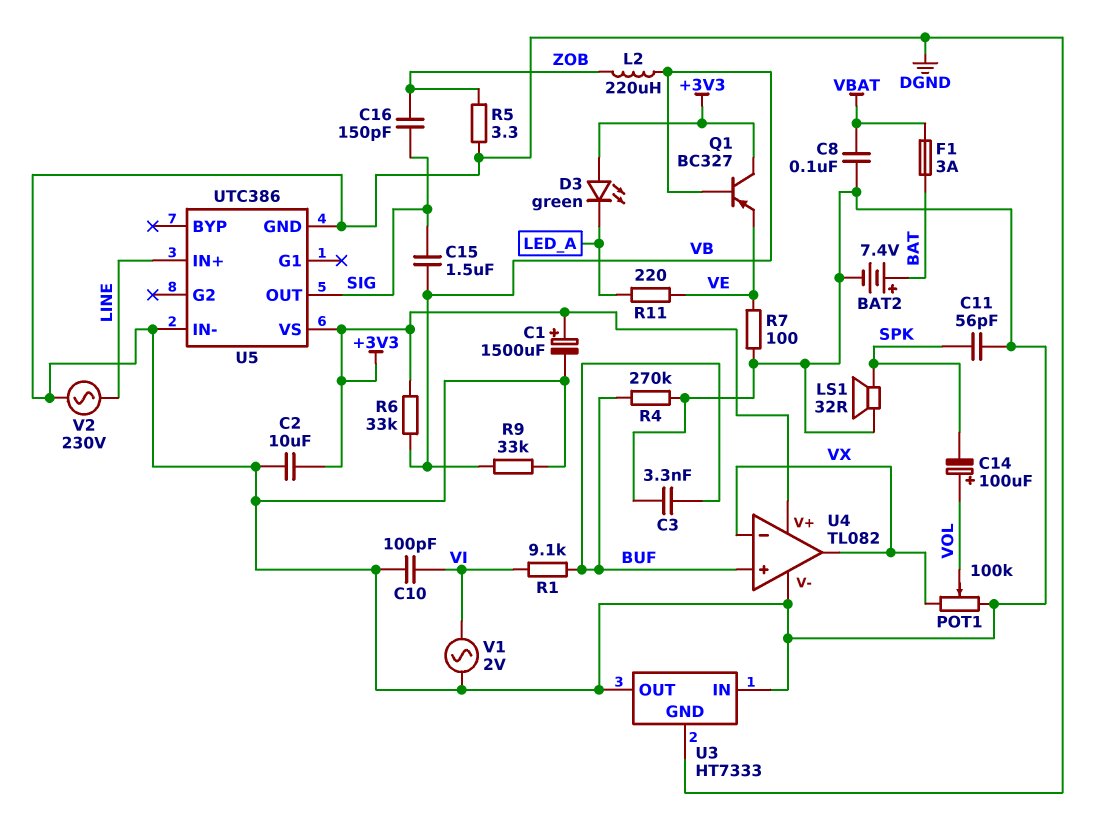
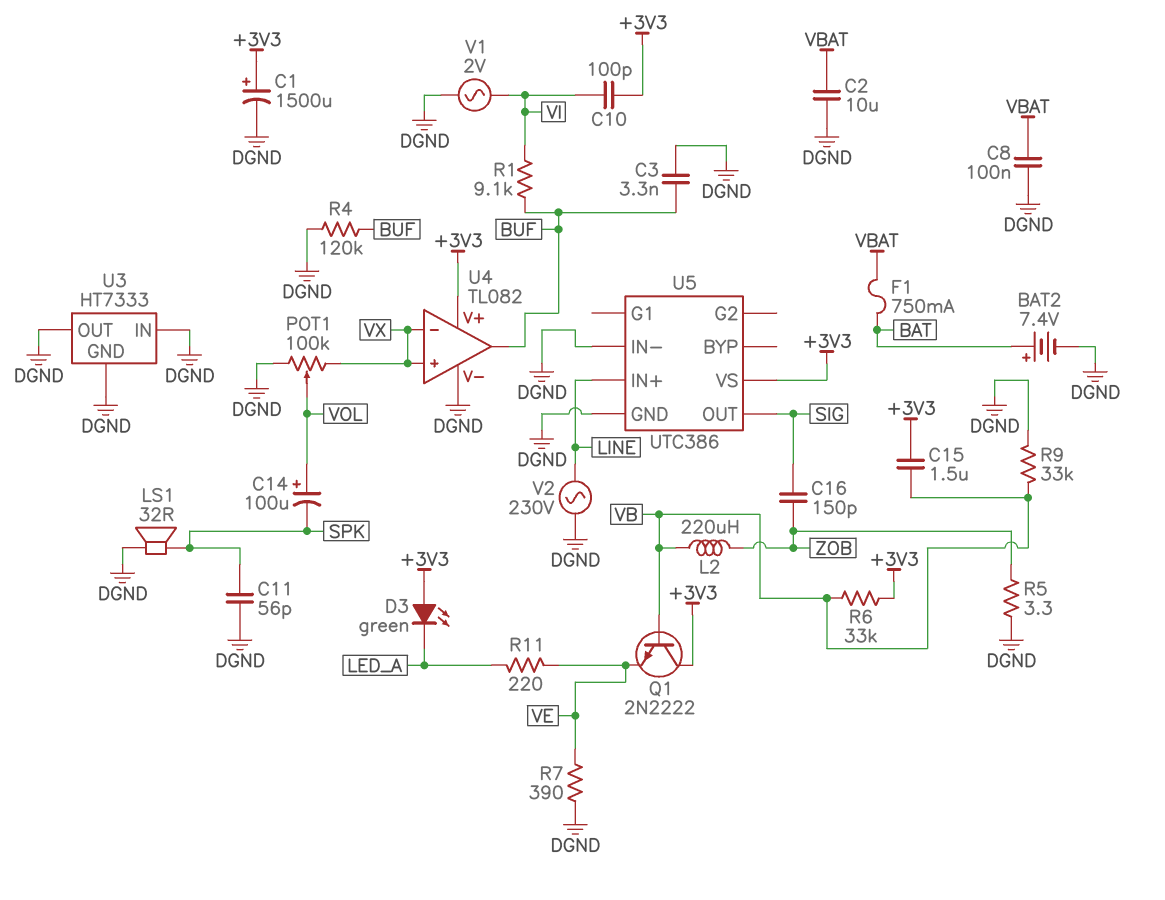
C2: 10uF (+3V3, DGND) -> 10uF (DGND, VBAT)
C10: 100pF (DGND, VI) -> 100pF (+3V3, VI)
C15: 1.5uF (SIG, VB) -> 1.5uF (+3V3, VB)
F1: 3A (BAT, VBAT) -> 750mA (BAT, VBAT)
Q1: PNP BC327 (B VB, C +3V3, E VE) -> NPN 2N2222 (B VB, C +3V3, E VE)
R4: 270k (BUF, DGND) -> 120k (BUF, DGND)
R7: 100 (DGND, VE) -> 390 (DGND, VE)
U4 pin in+: BUF -> VX
U4 pin out: VX -> BUF

